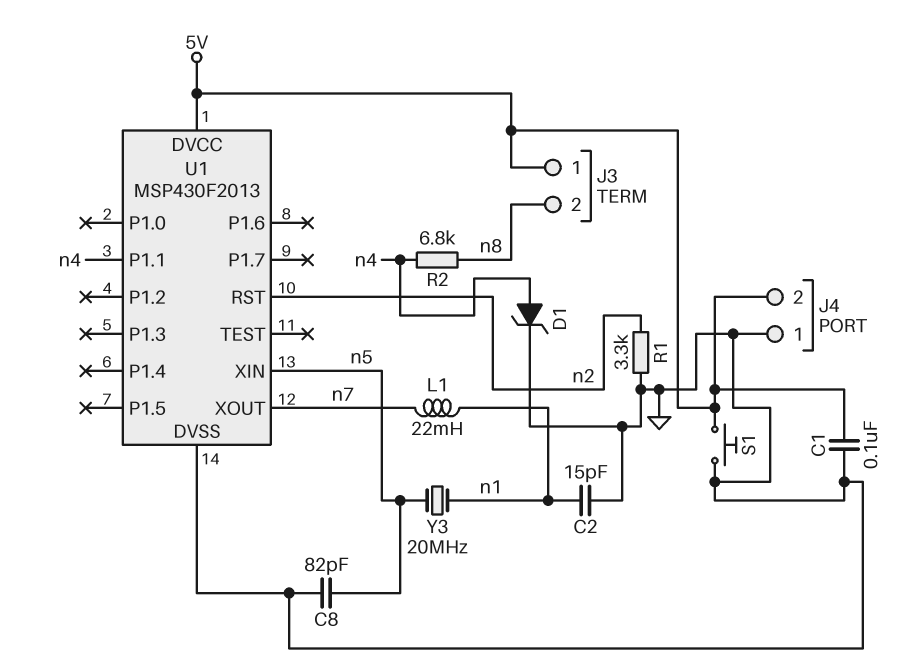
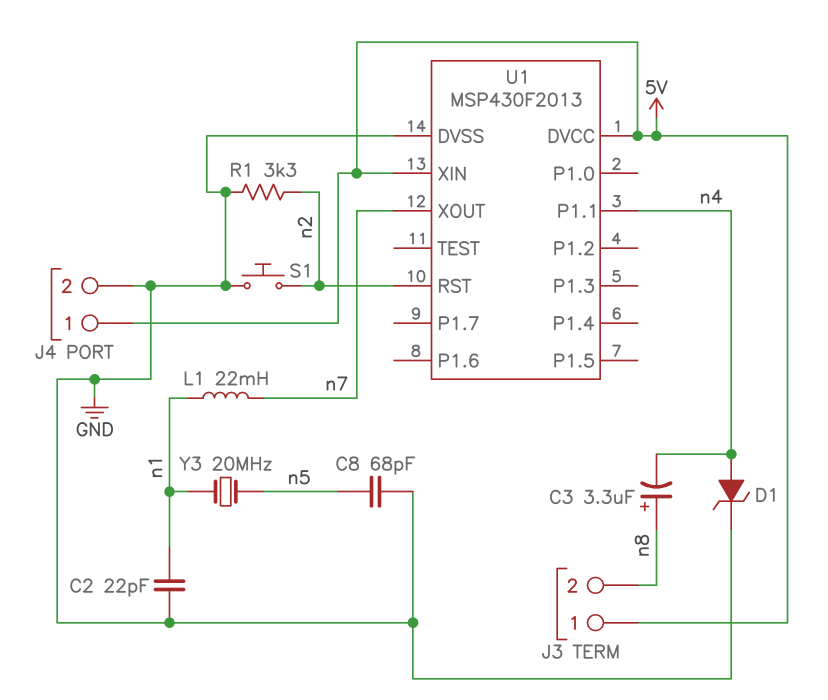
C1: 100nF (5V, GND) -> none
C2: 15pF (GND, n1) -> 22pF (GND, n1)
C3: none -> 3.3uF (plus n8, minus n4)
C8: 82pF (GND, n5) -> 68pF (GND, n5)
J4 pin 1: GND -> 5V
J4 pin 2: 5V -> GND
R2: 6.8k (n4, n8) -> none
S1: button (5V, GND) -> button (GND, n2)
U1 pin XIN: n5 -> 5V

